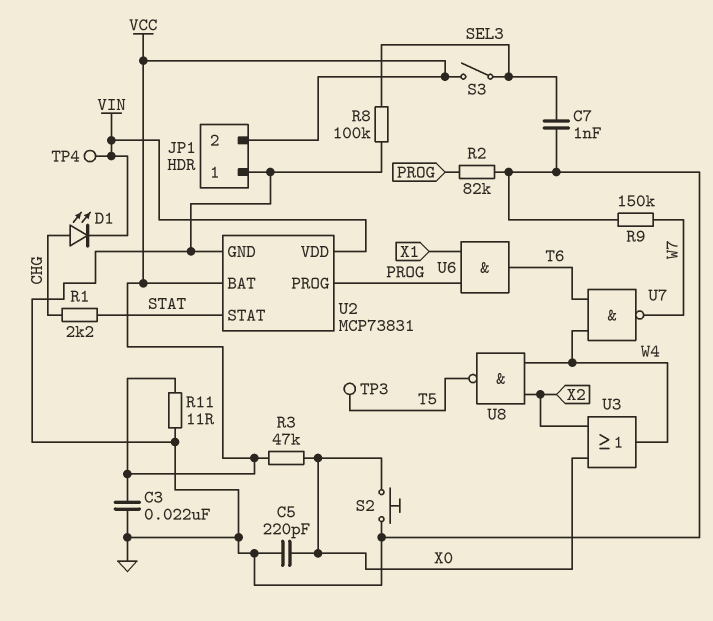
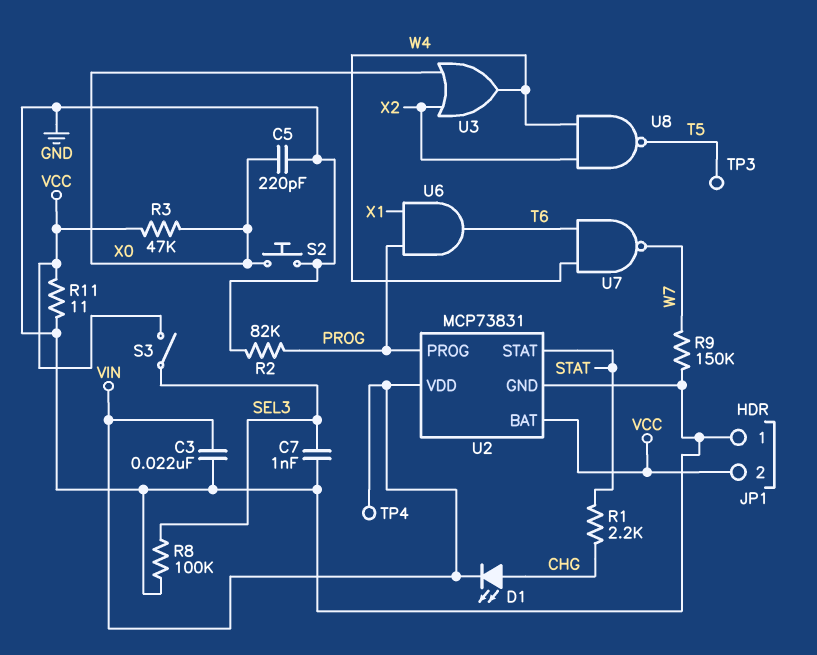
C3: 22nF (GND, VCC) -> 22nF (GND, VIN)

